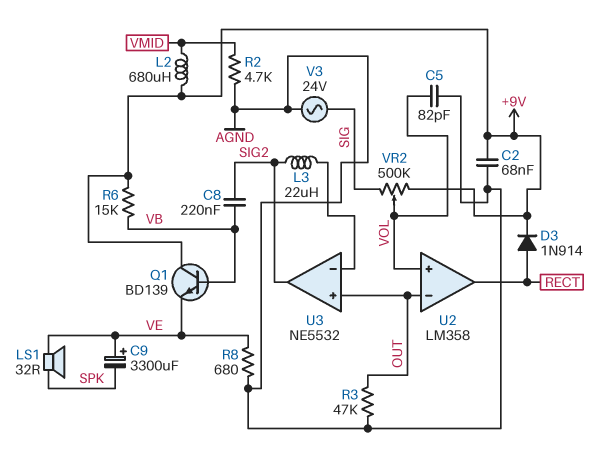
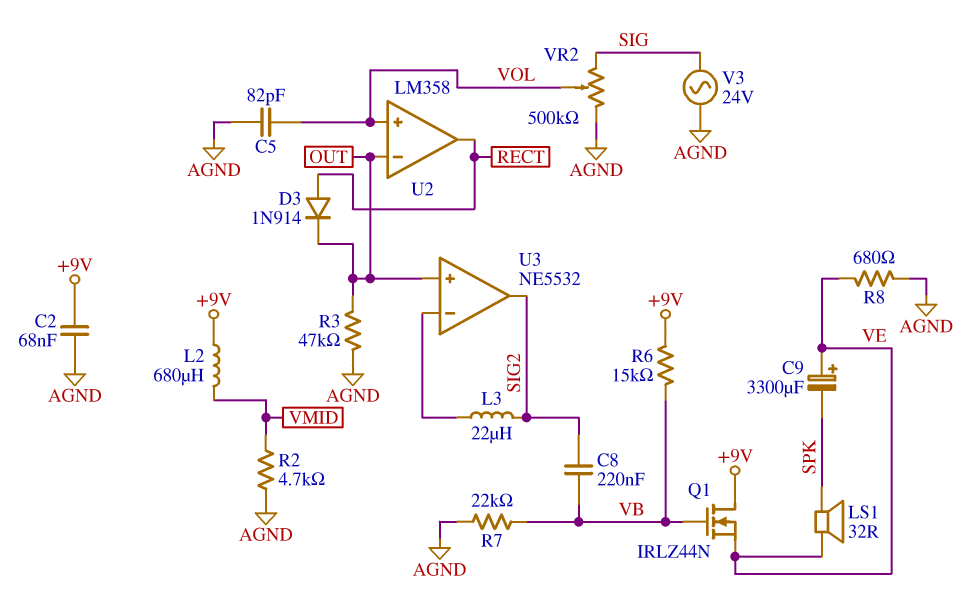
D3: diode 1N914 (A RECT, K +9V) -> diode 1N914 (A RECT, K OUT)
Q1: NPN BD139 (B VB, C +9V, E VE) -> NMOS IRLZ44N (G VB, D +9V, S VE)
R7: none -> 22k (AGND, VB)
VR2: 500k (+9V, SIG, wiper VOL) -> 500k (AGND, SIG, wiper VOL)

